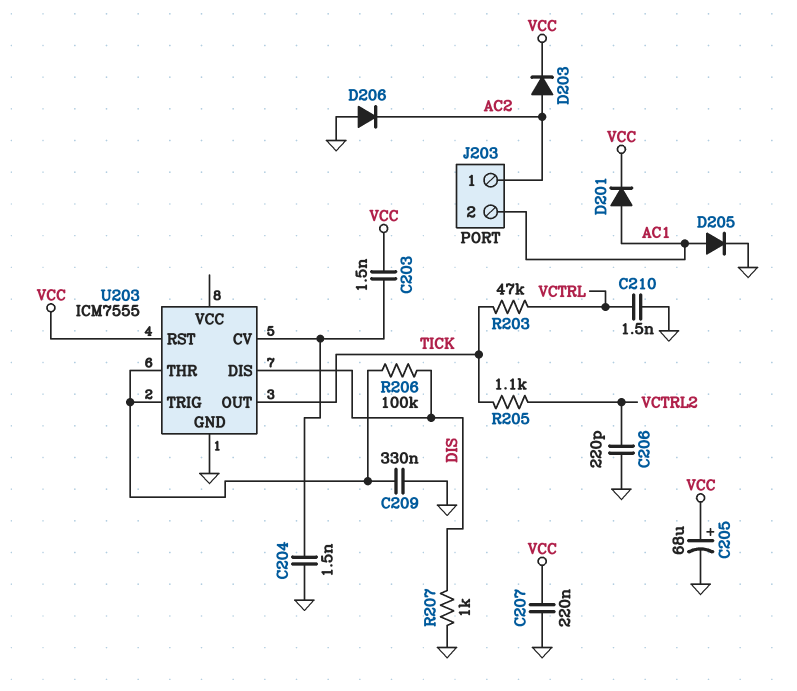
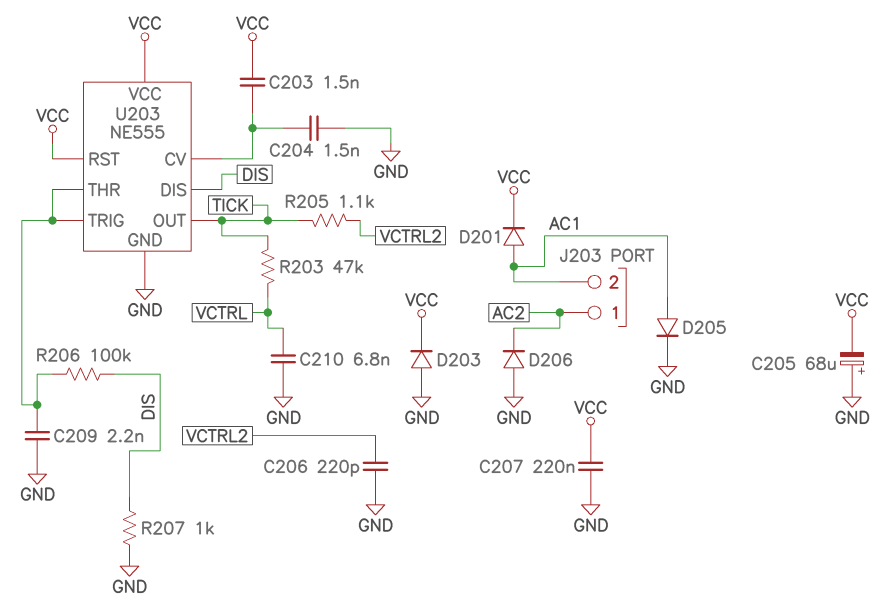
C205: 68uF (plus VCC, minus GND) -> 68uF (plus GND, minus VCC)
C209: 330nF (GND, U203/THR) -> 2.2nF (GND, U203/THR)
C210: 1.5nF (GND, VCTRL) -> 6.8nF (GND, VCTRL)
D203: diode (A AC2, K VCC) -> diode (A GND, K VCC)
U203: ICM7555 -> NE555
U203 pin VCC: none -> VCC

